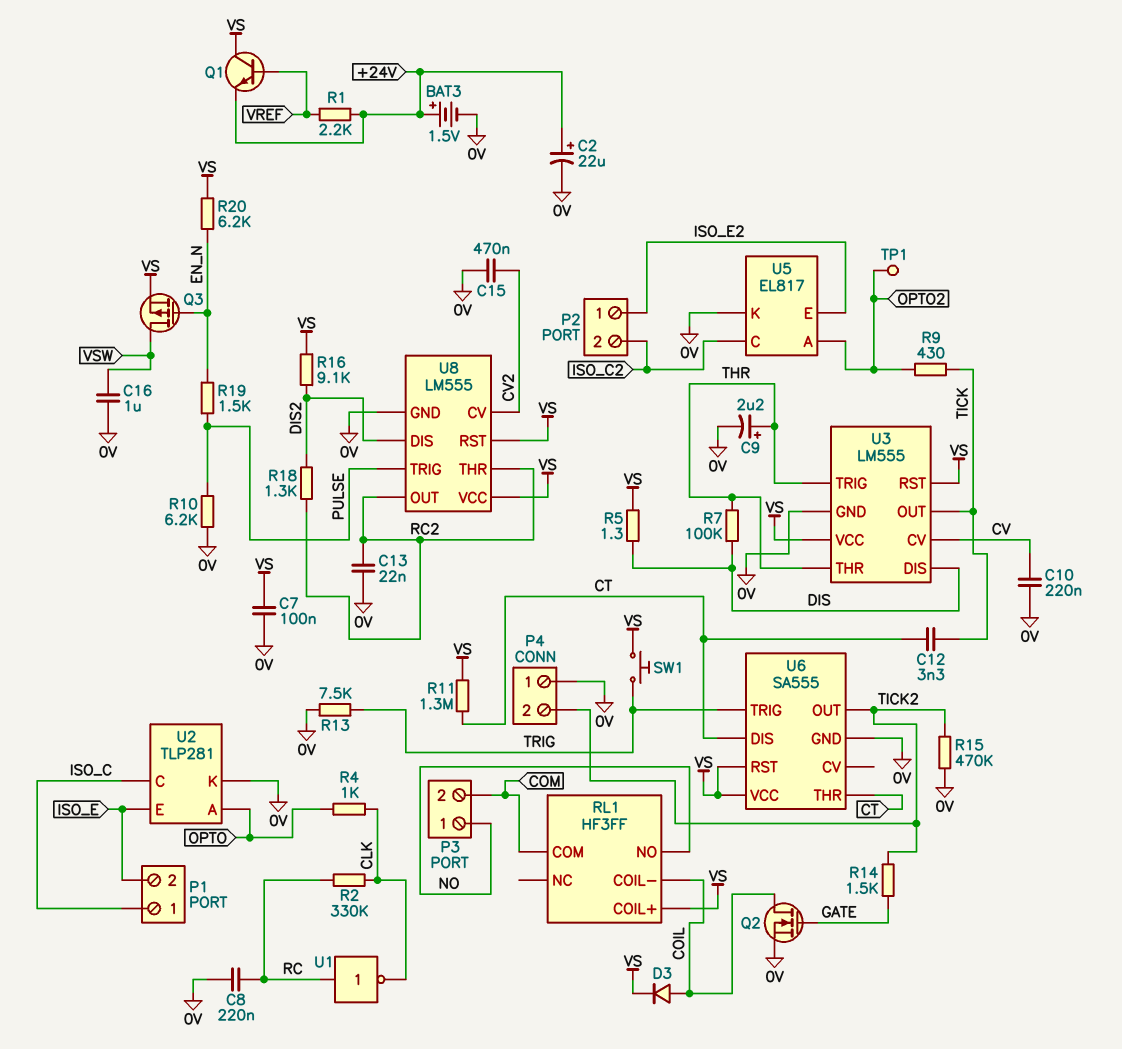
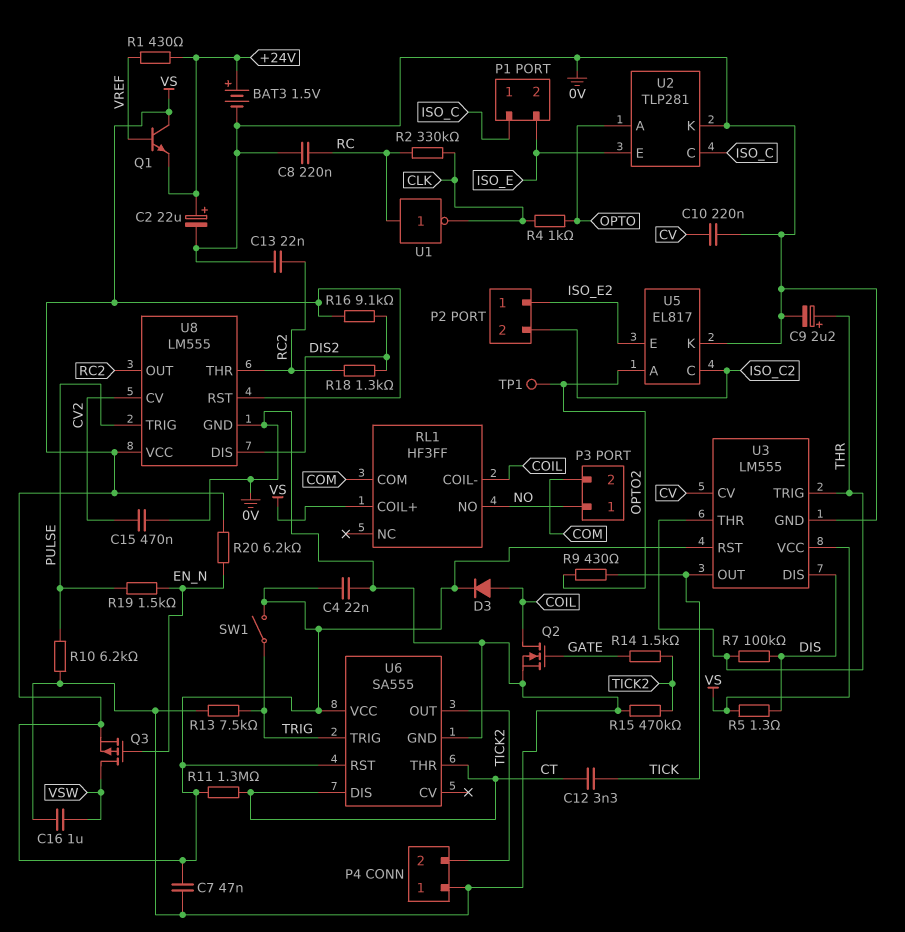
C4: none -> 22nF (0V, VS)
C7: 100nF (0V, VS) -> 47nF (0V, VS)
R1: 2.2k (+24V, VREF) -> 430 (+24V, VREF)
SW1: button (TRIG, VS) -> switch (TRIG, VS)

